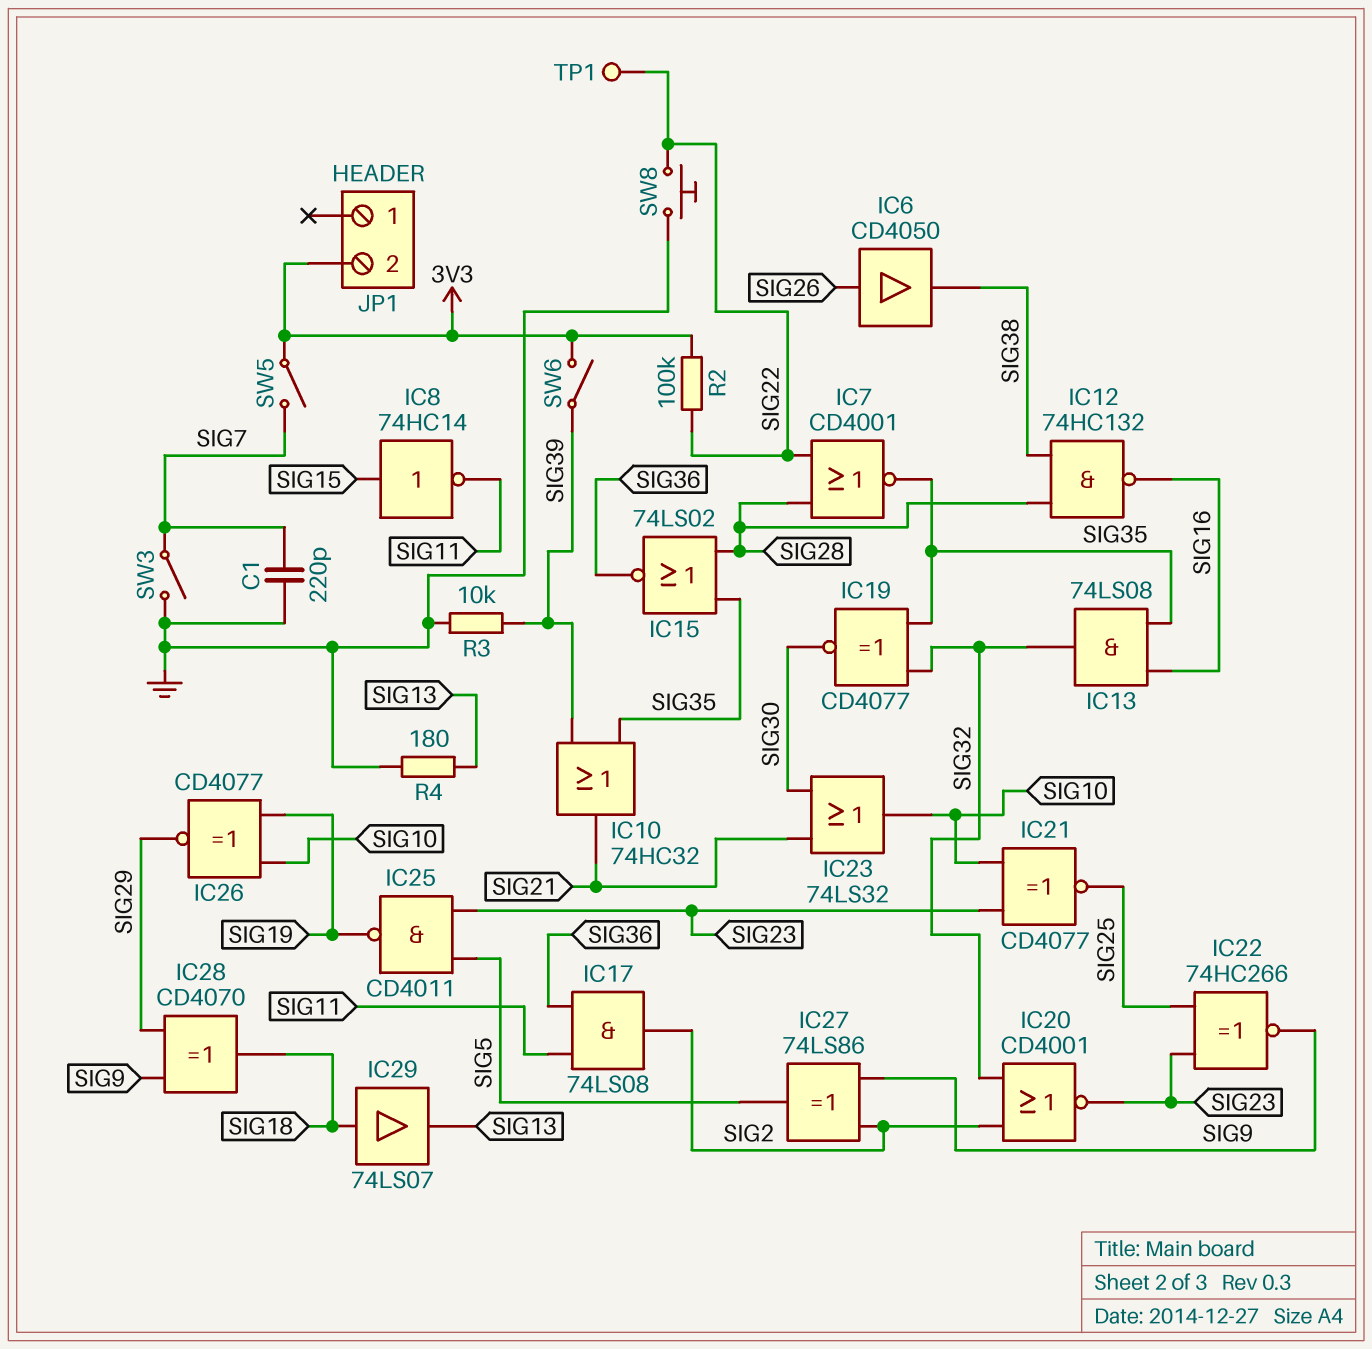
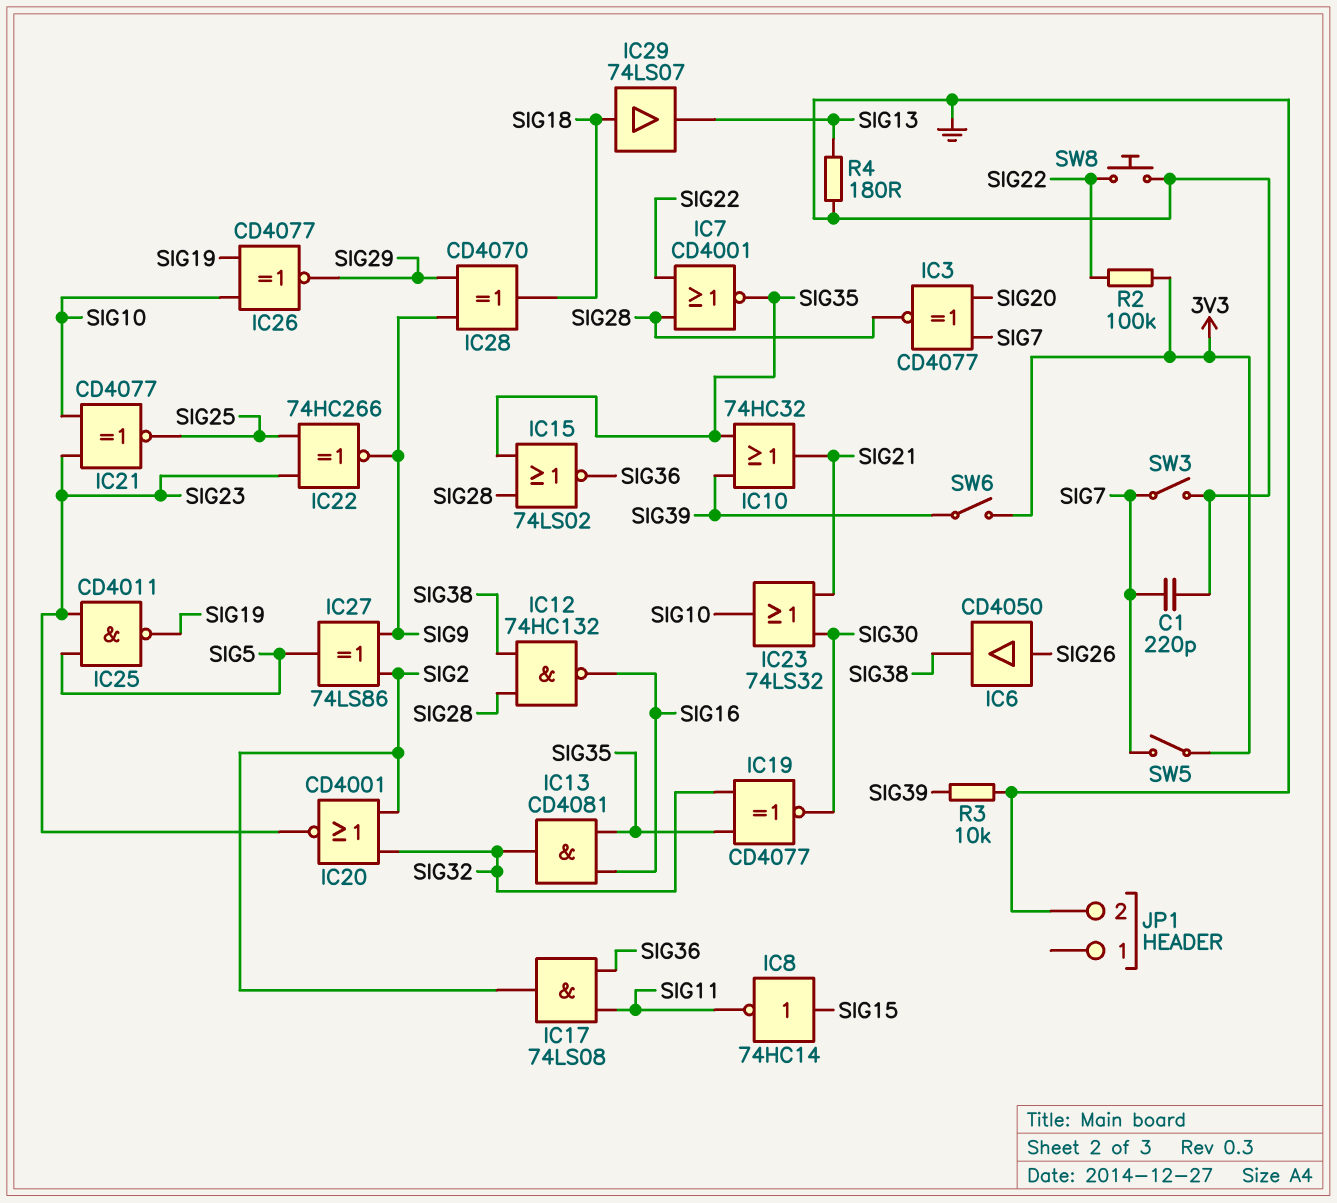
IC3: none -> XNOR CD4077 (in SIG7, in SIG20, out SIG28)
IC13: AND 74LS08 (in SIG16, in SIG35, out SIG32) -> AND CD4081 (in SIG16, in SIG35, out SIG32)
JP1 pin 2: 3V3 -> GND
TP1: test point (SIG22) -> none

